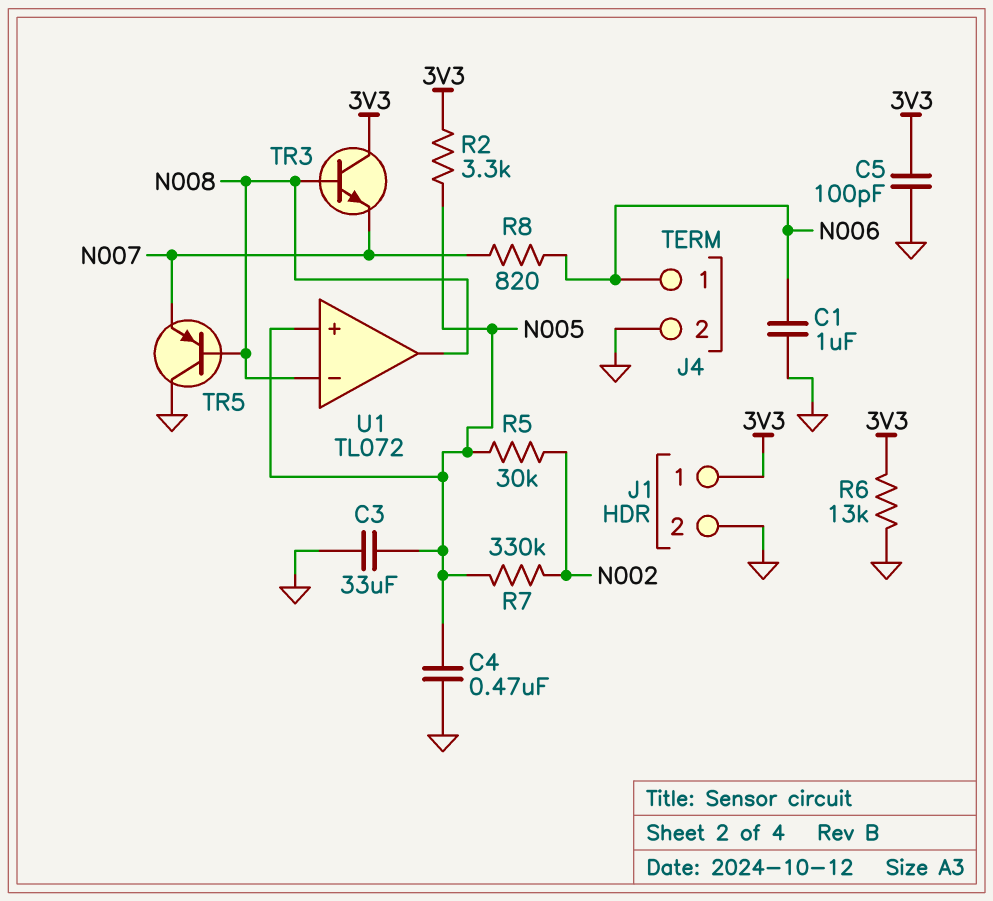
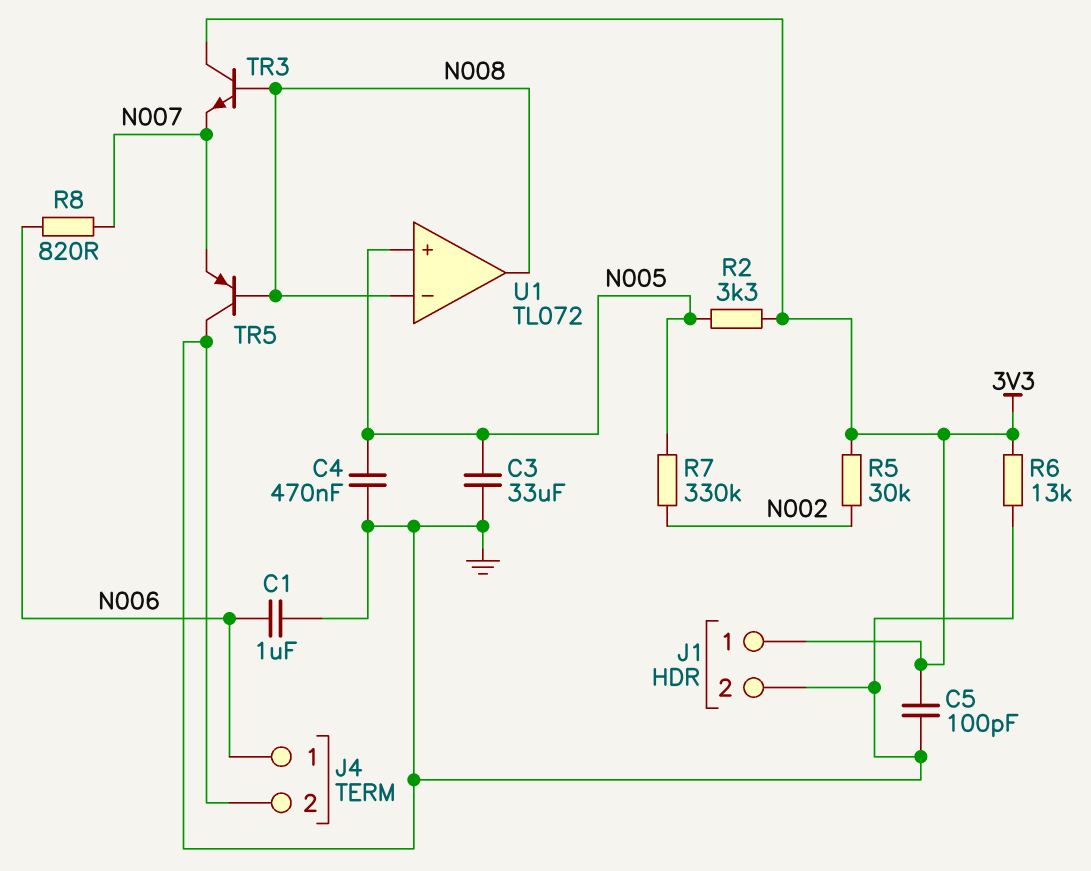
R5: 30k (N002, N005) -> 30k (3V3, N002)

